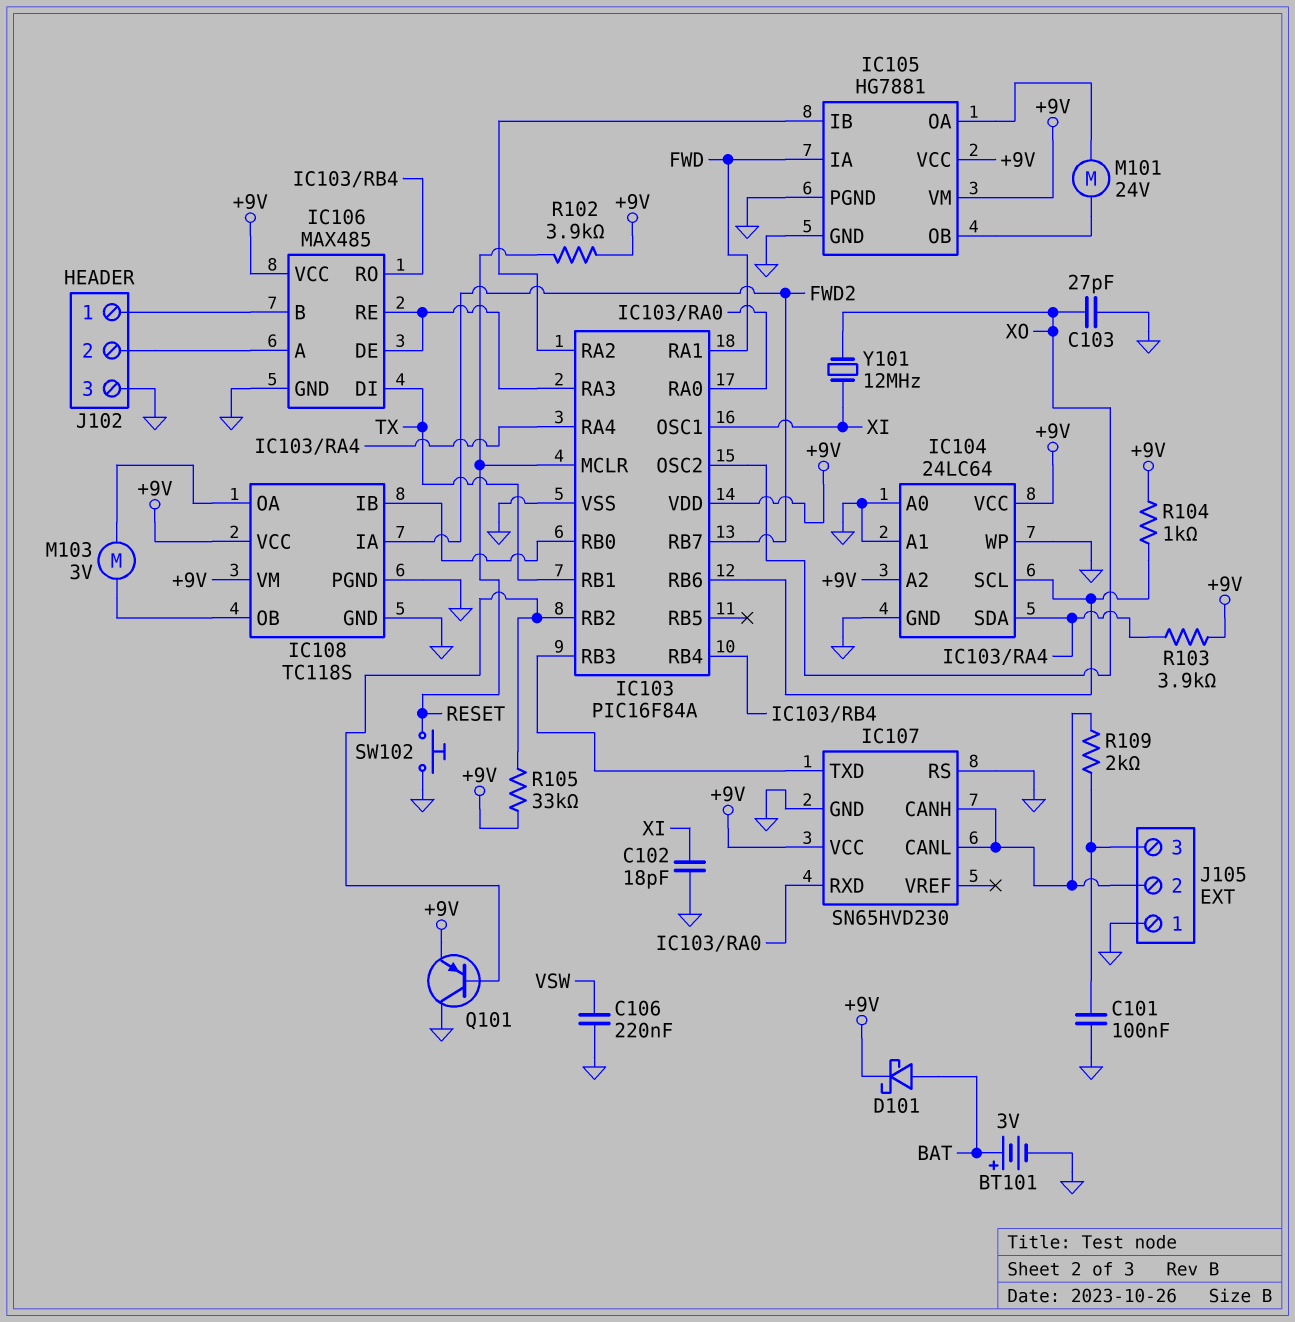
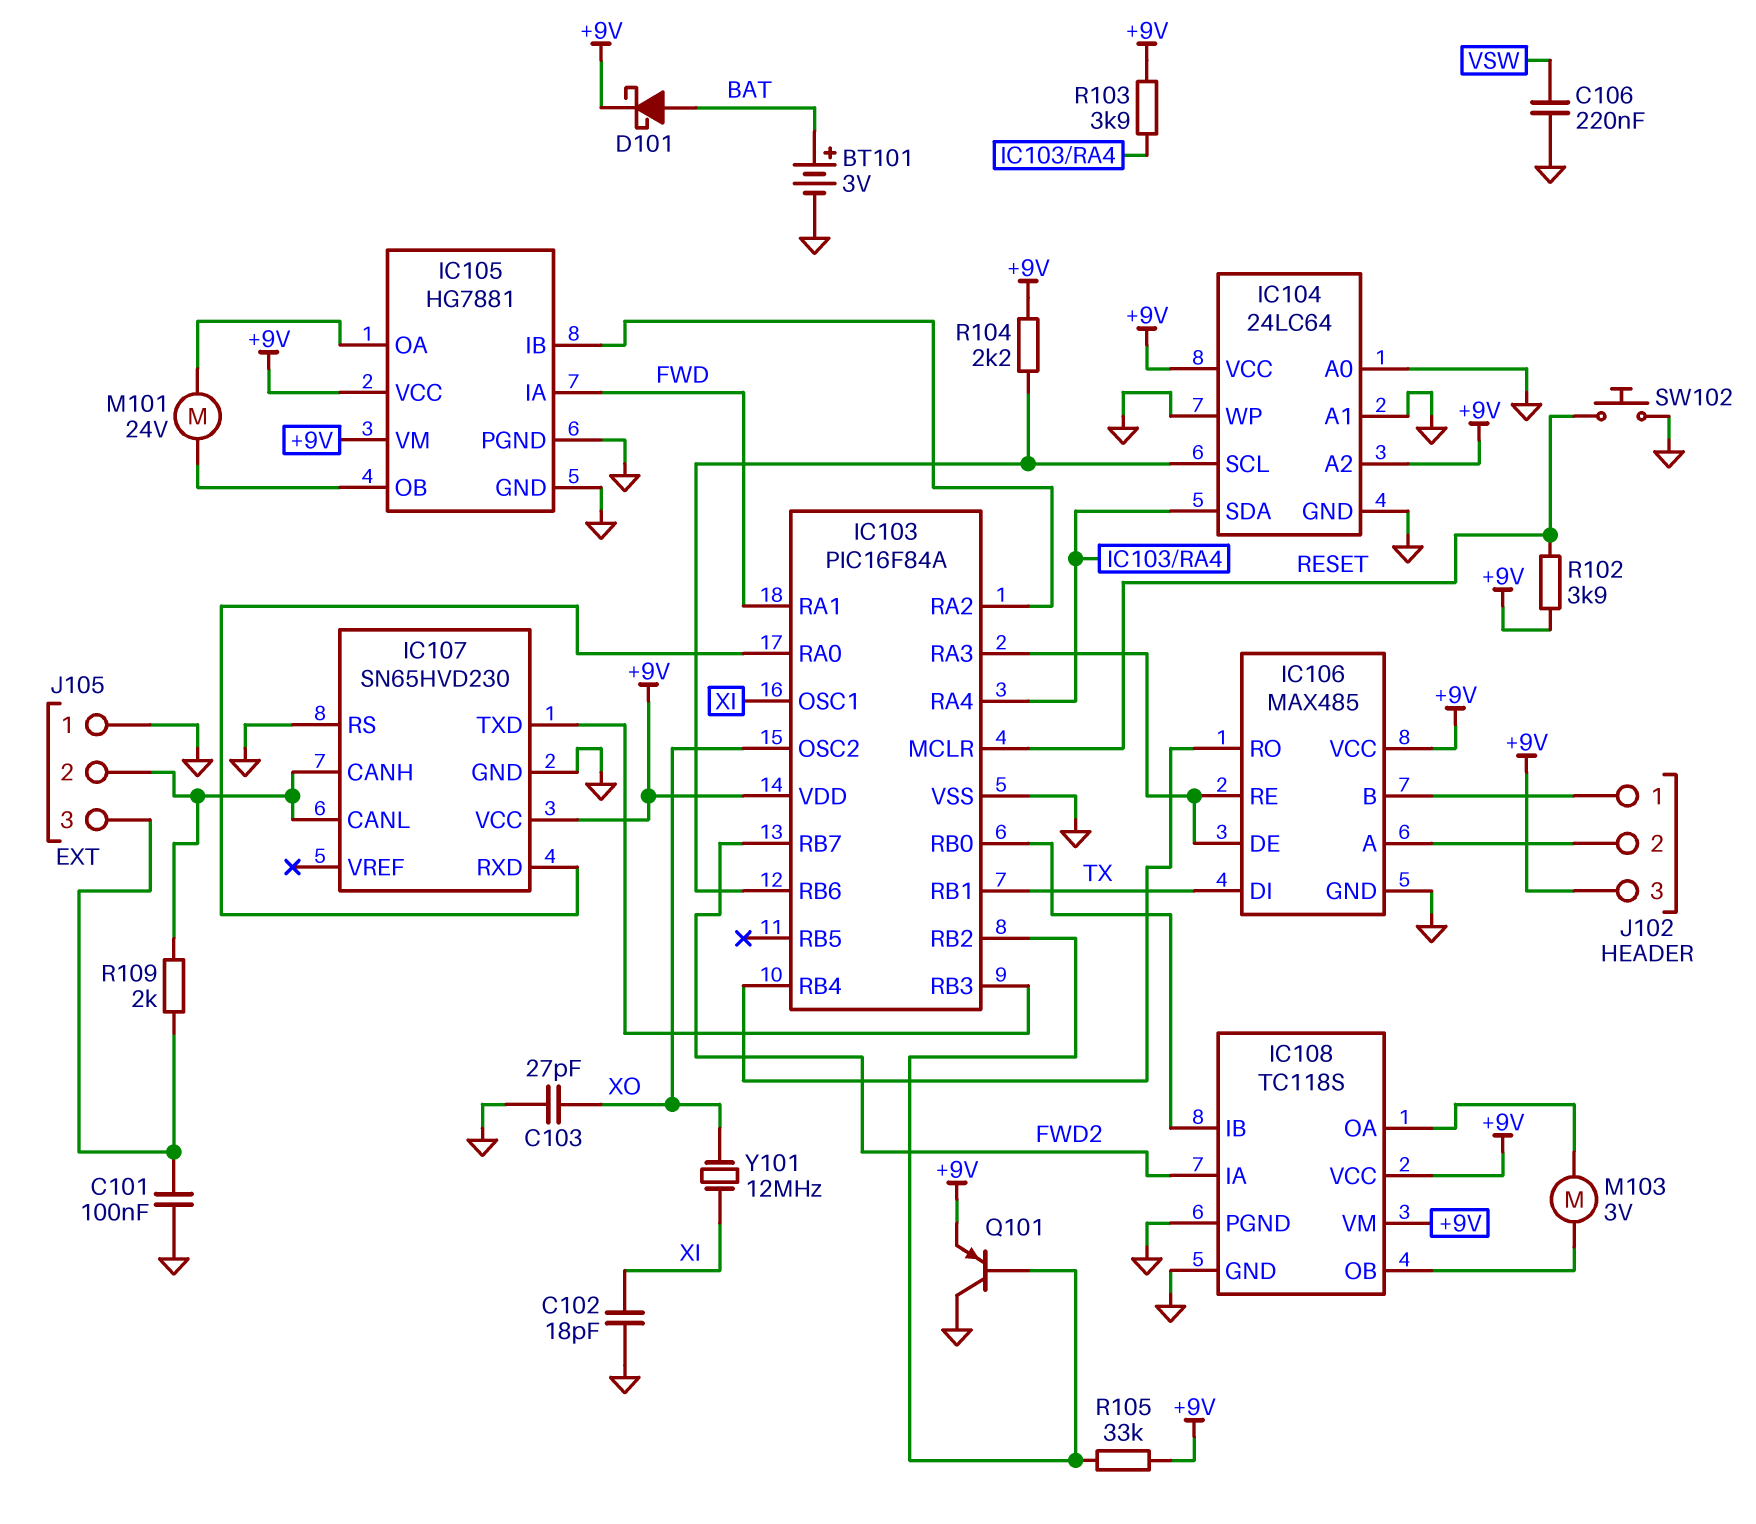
J102 pin 3: GND -> +9V
R104: 1k (+9V, IC103/RB6) -> 2.2k (+9V, IC103/RB6)

